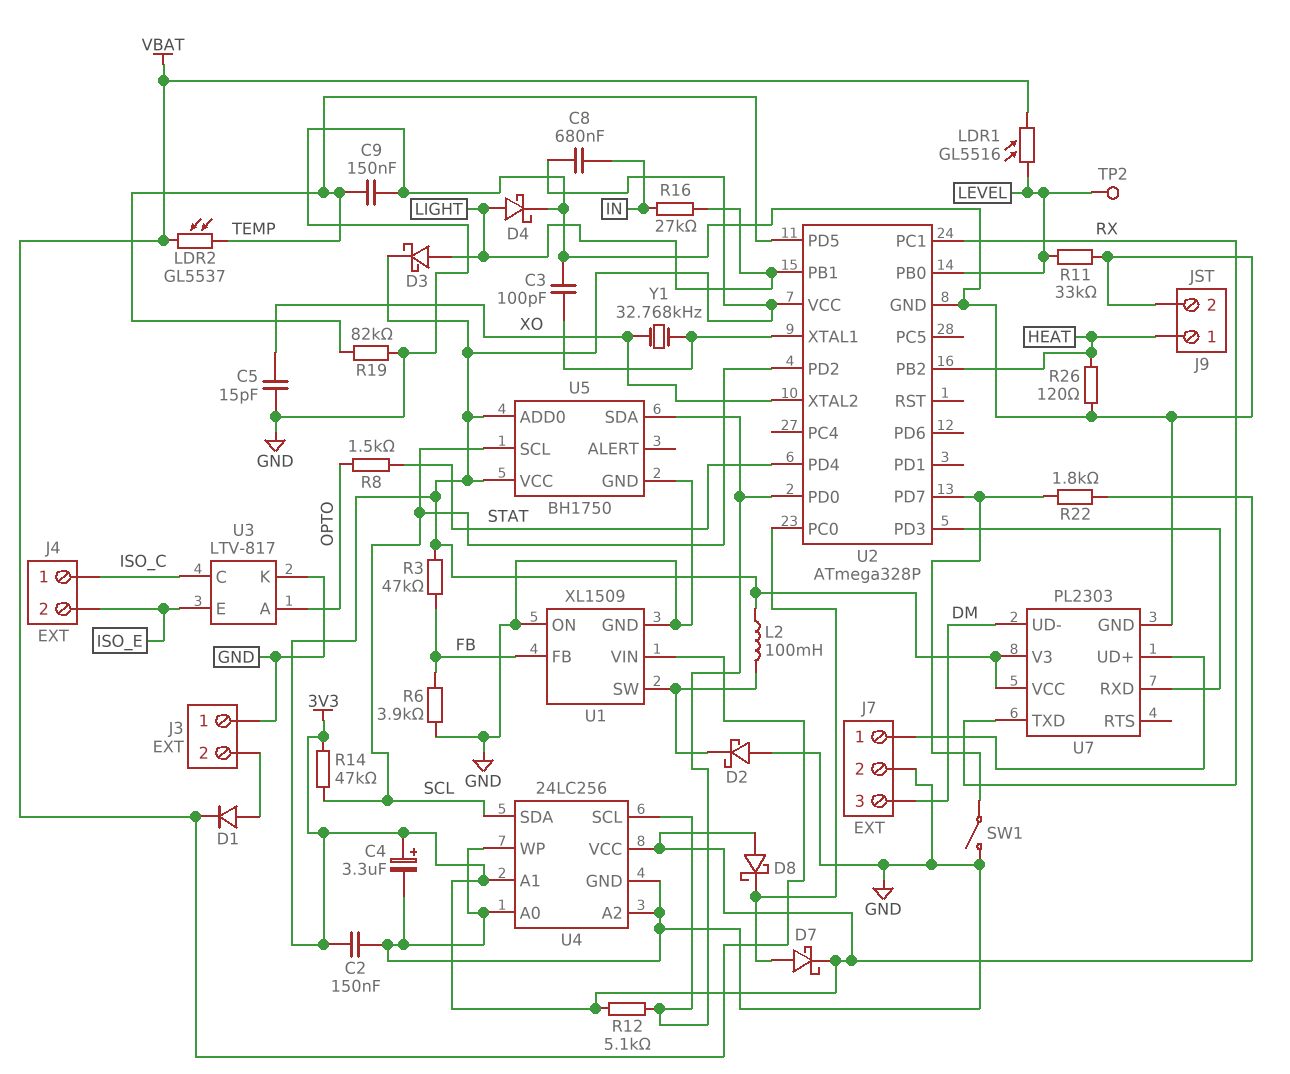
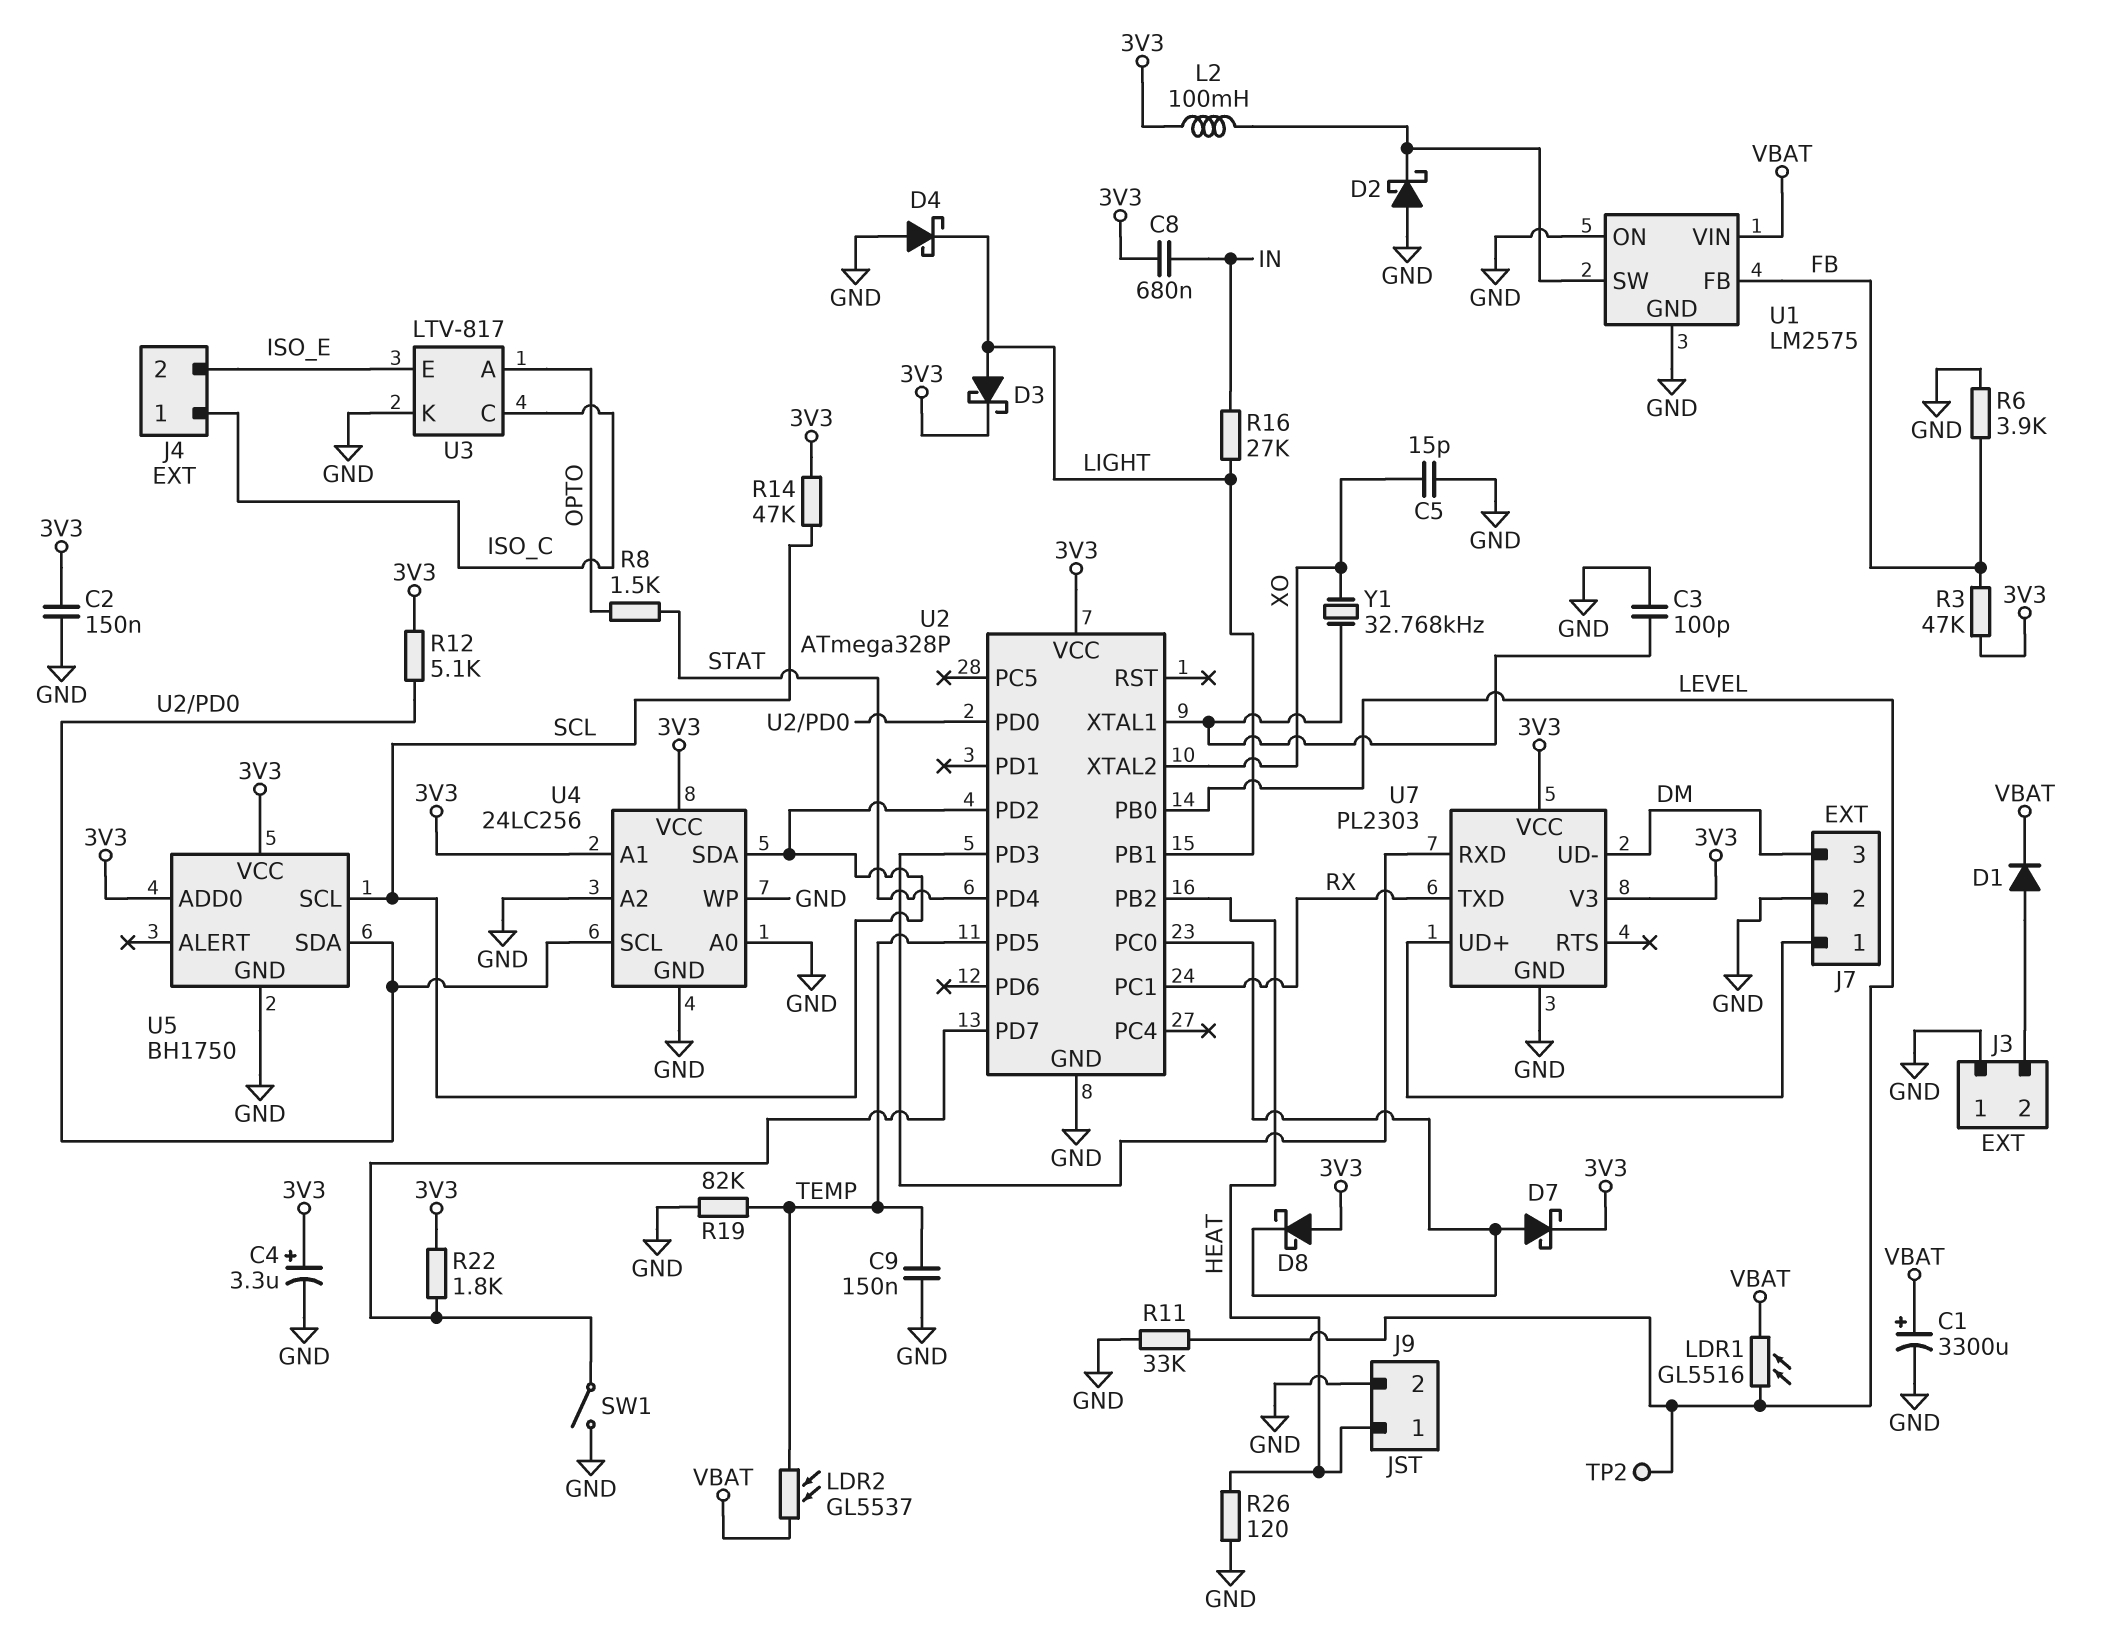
C1: none -> 3300uF (plus VBAT, minus GND)
D4: schottky (A LIGHT, K GND) -> schottky (A GND, K LIGHT)
U1: XL1509 -> LM2575

